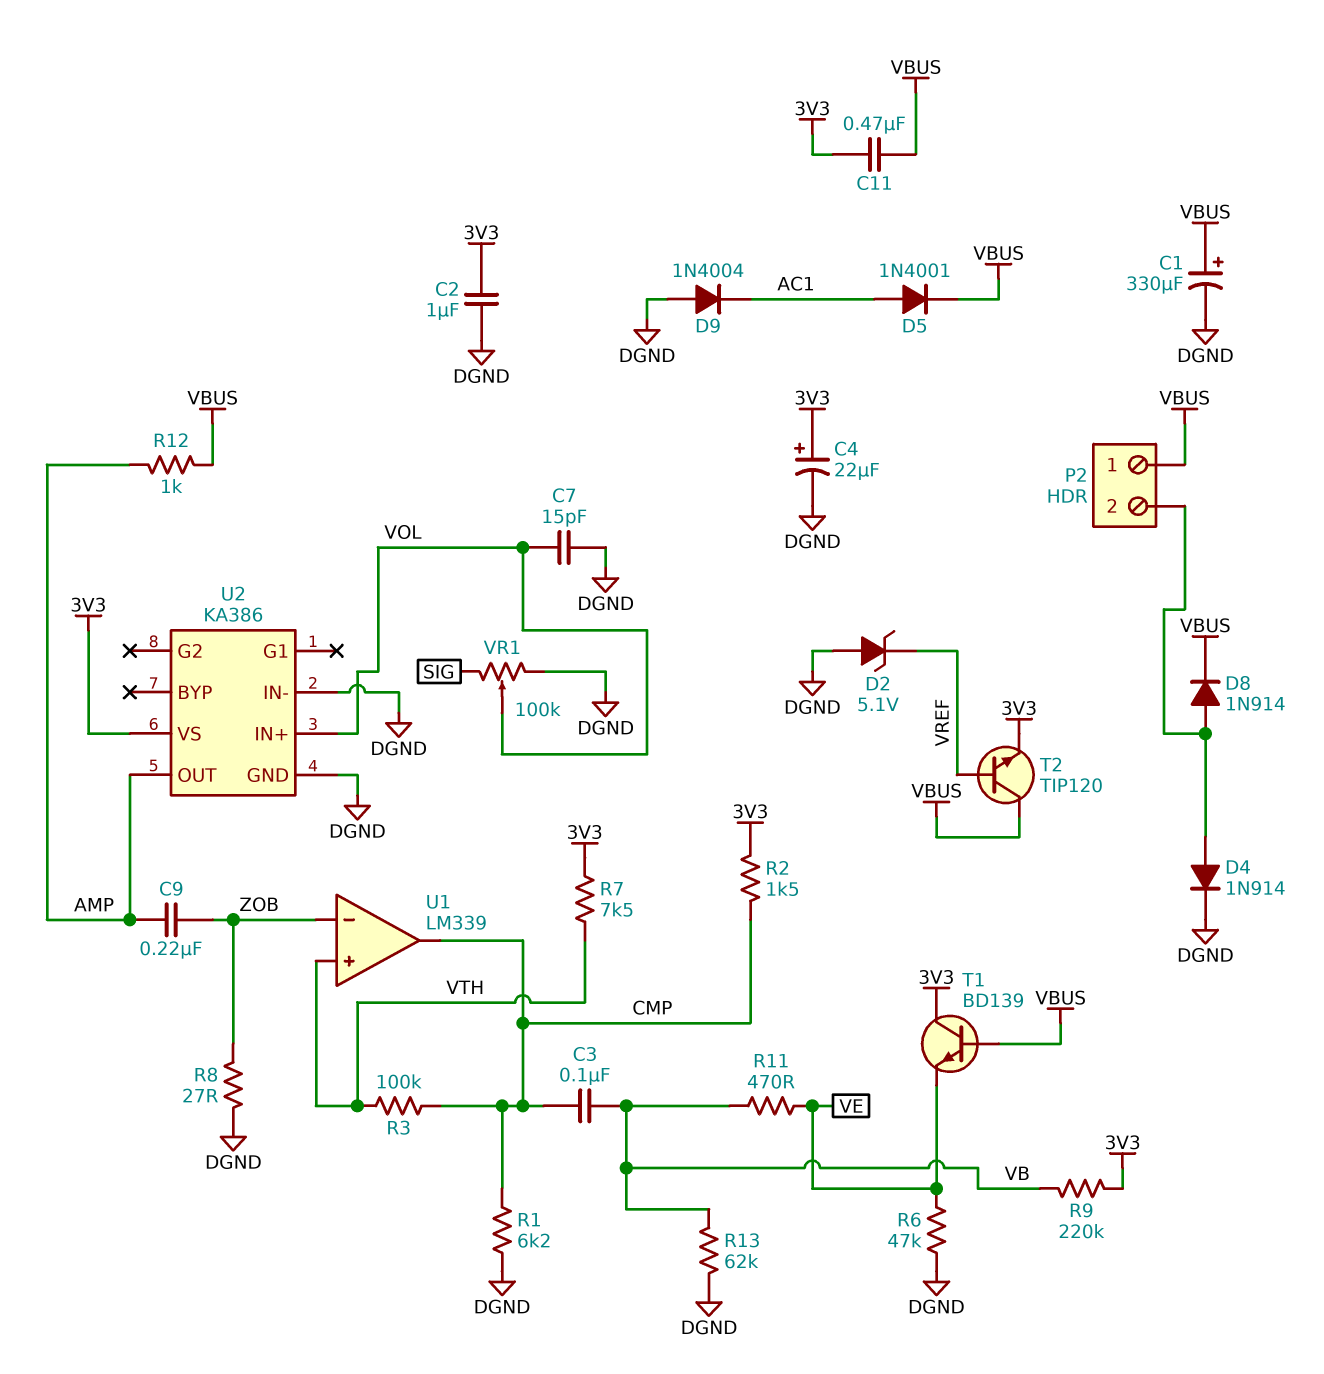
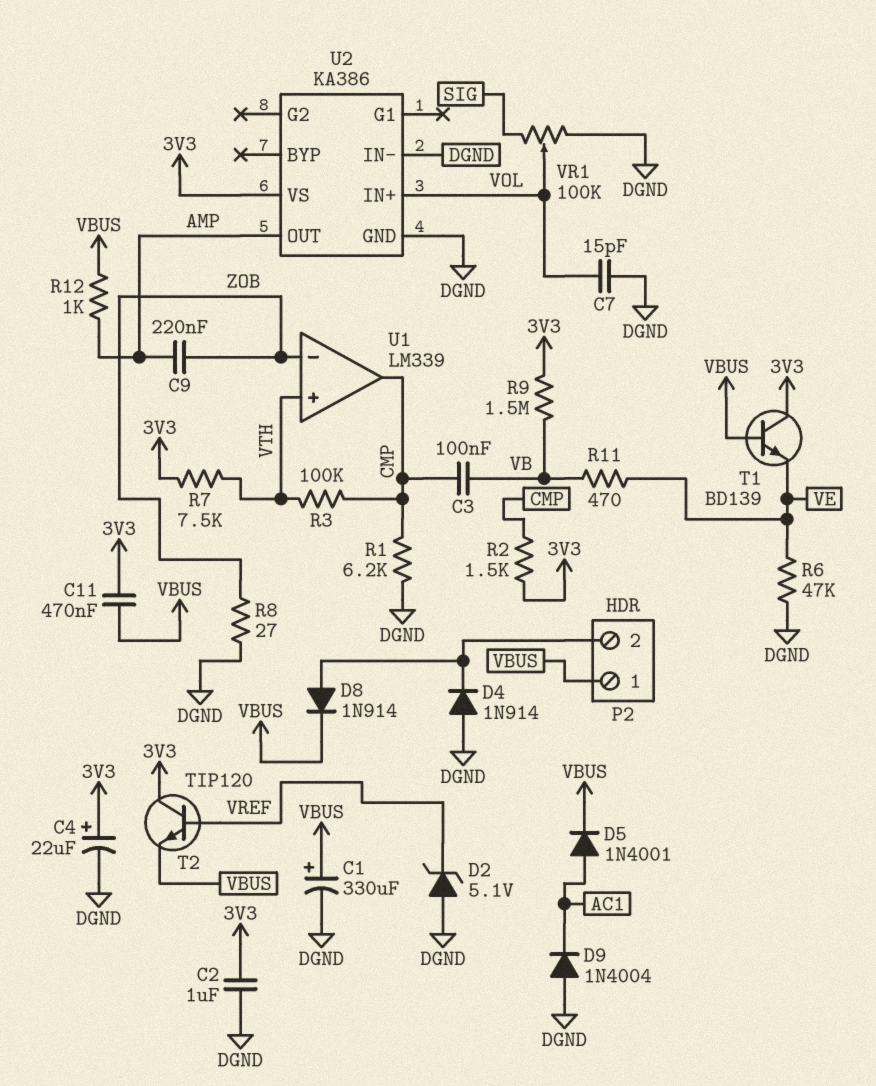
D4: diode 1N914 (A P2/2, K DGND) -> diode 1N914 (A DGND, K P2/2)
R9: 220k (3V3, VB) -> 1.5M (3V3, VB)
R13: 62k (DGND, VB) -> none
T2: NPN TIP120 (B VREF, C VBUS, E 3V3) -> NPN TIP120 (B VREF, C 3V3, E VBUS)

